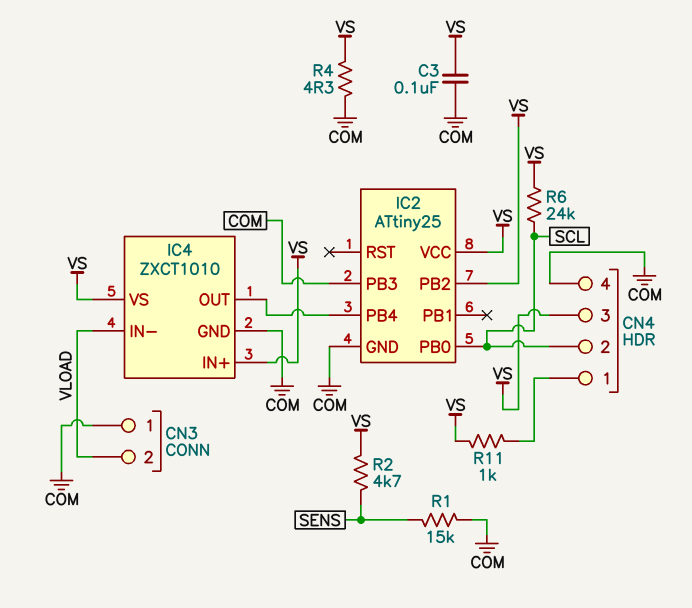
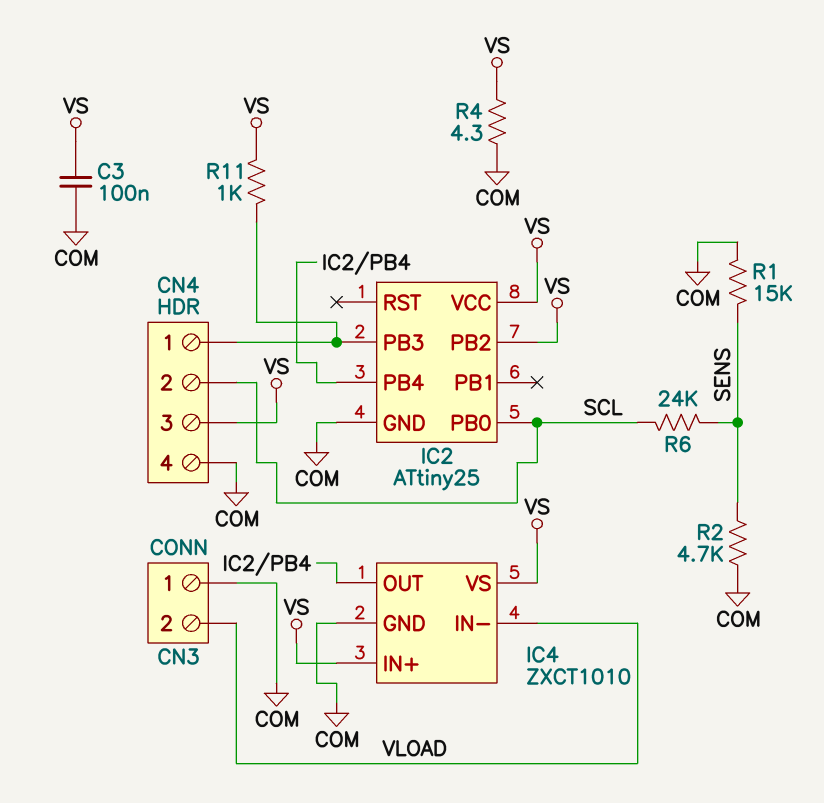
IC2 pin PB3: COM -> CN4/1
R2: 4.7k (SENS, VS) -> 4.7k (COM, SENS)
R6: 24k (SCL, VS) -> 24k (SCL, SENS)

